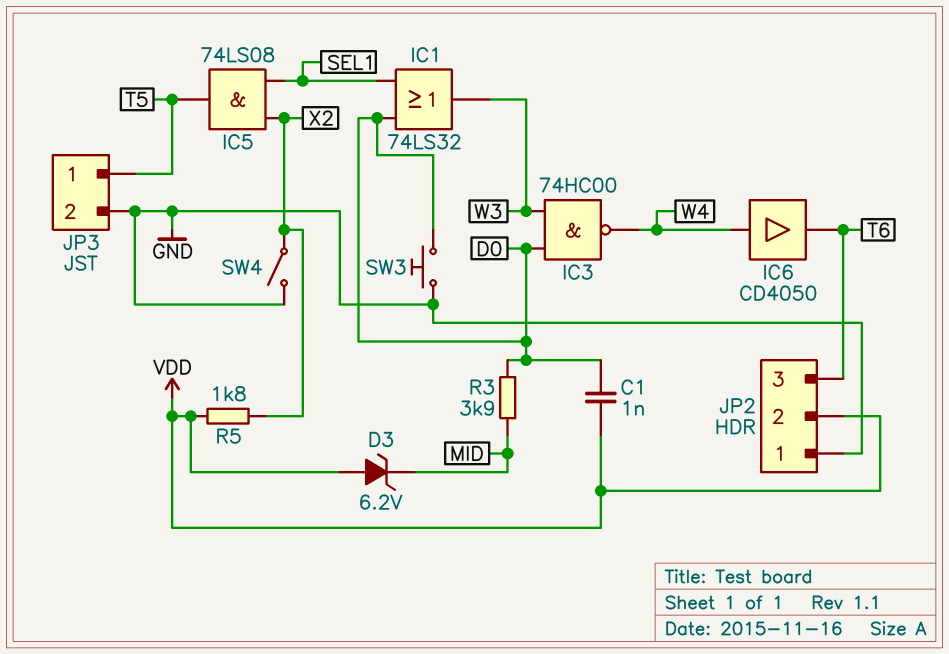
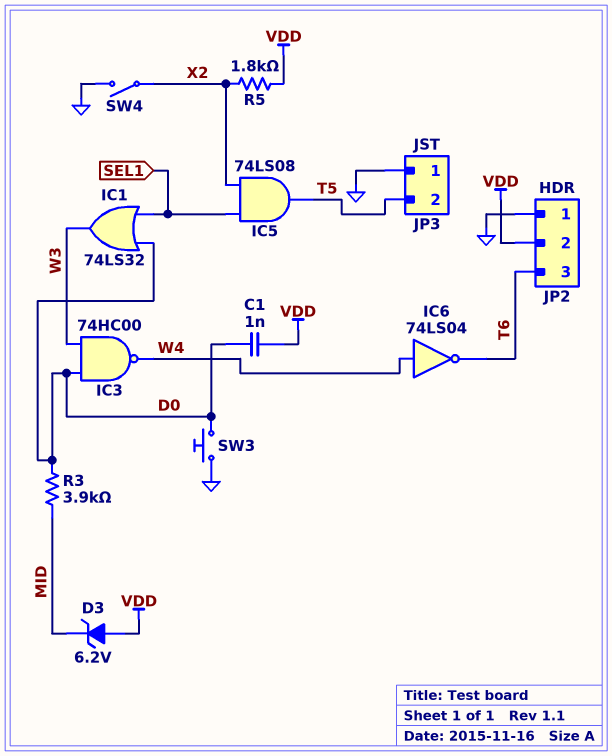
IC6: buffer CD4050 (in W4, out T6) -> NOT 74LS04 (in W4, out T6)
JP3 pin 1: T5 -> GND
JP3 pin 2: GND -> T5

